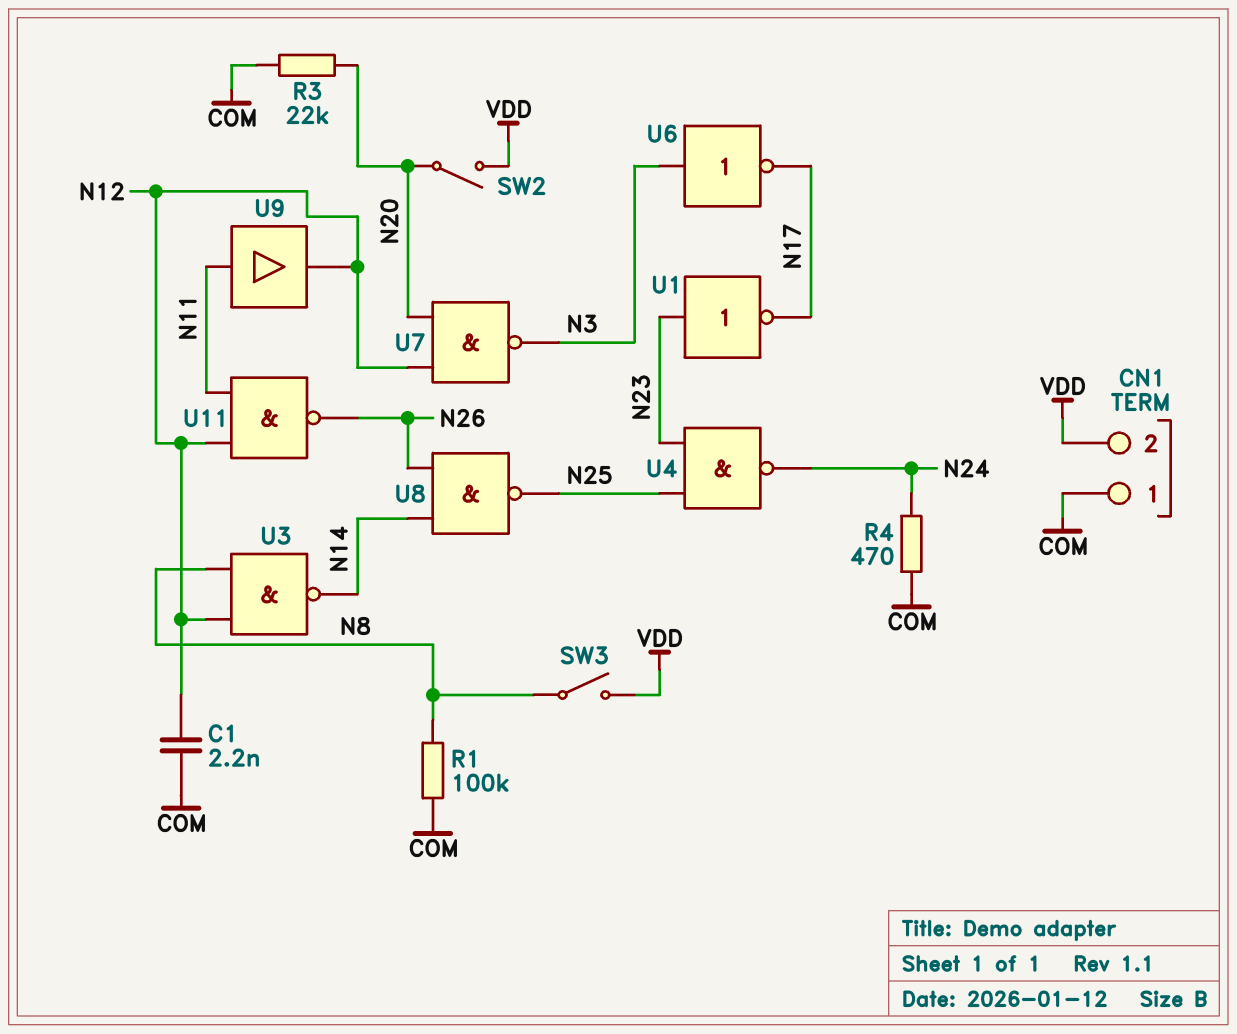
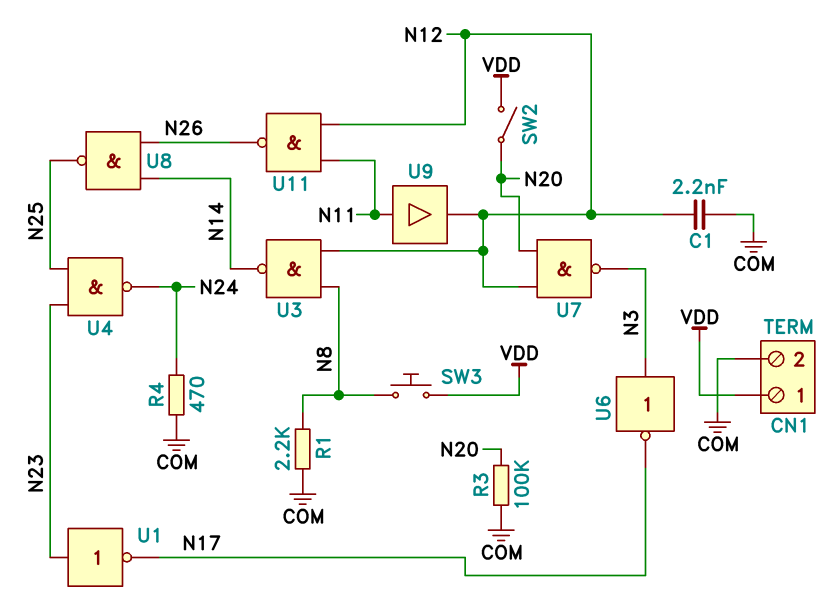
CN1 pin 1: COM -> VDD
CN1 pin 2: VDD -> COM
R1: 100k (COM, N8) -> 2.2k (COM, N8)
R3: 22k (COM, N20) -> 100k (COM, N20)
SW3: switch (N8, VDD) -> button (N8, VDD)

